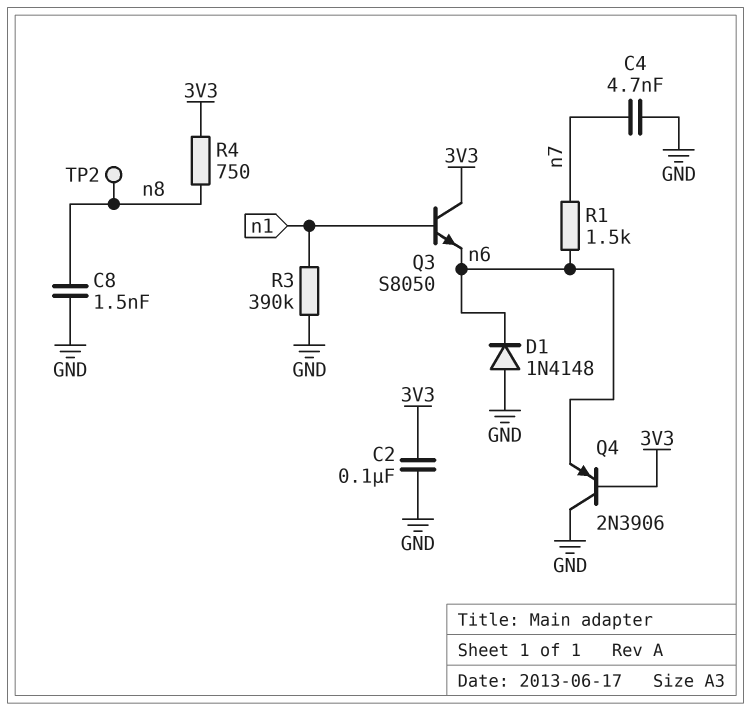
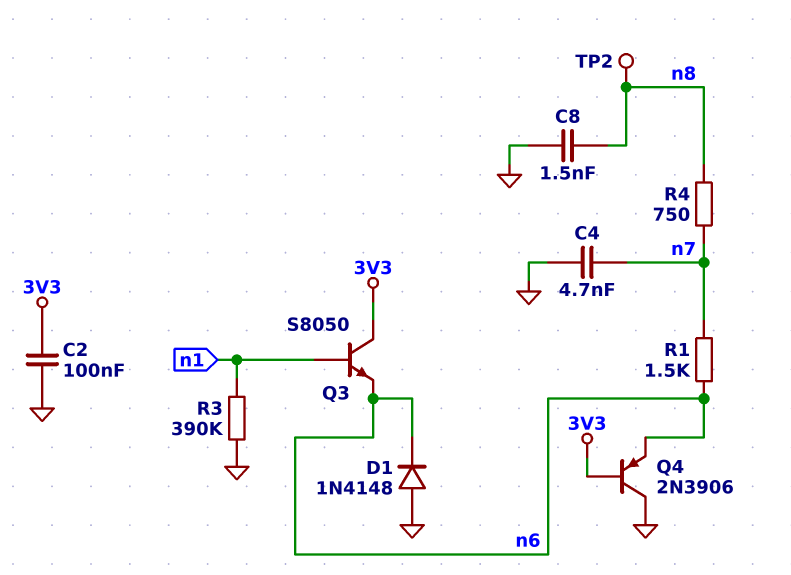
R4: 750 (3V3, n8) -> 750 (n7, n8)

